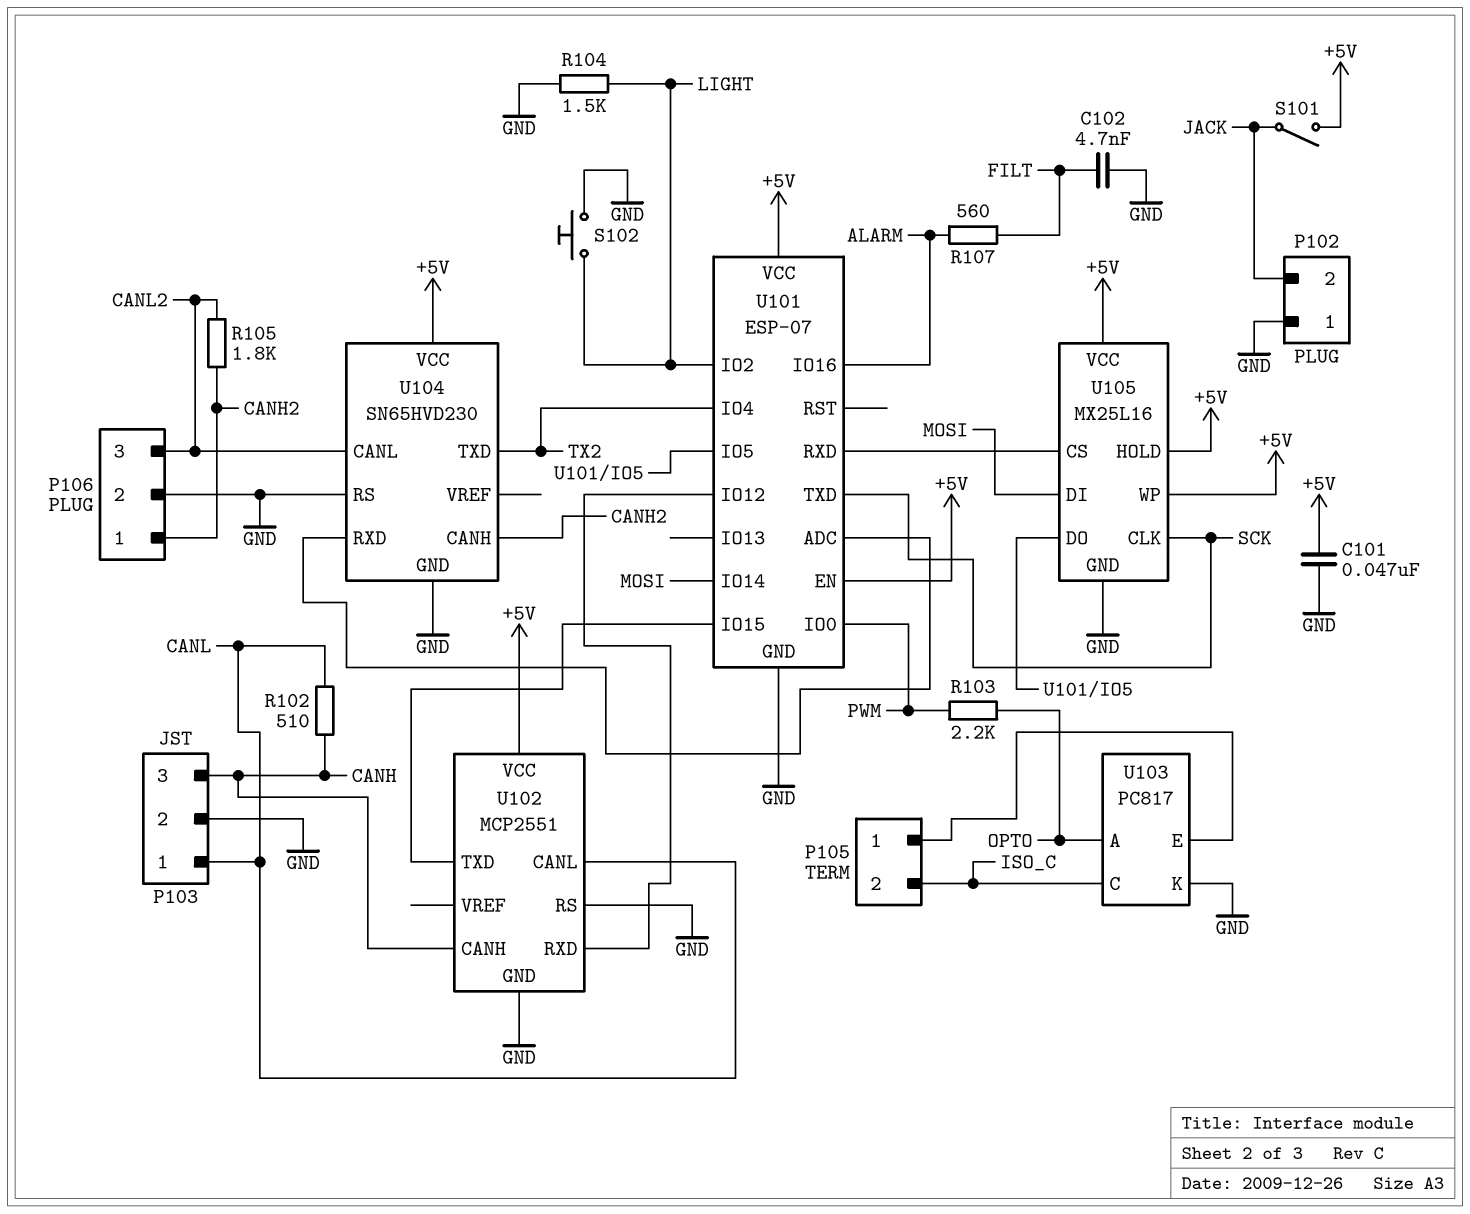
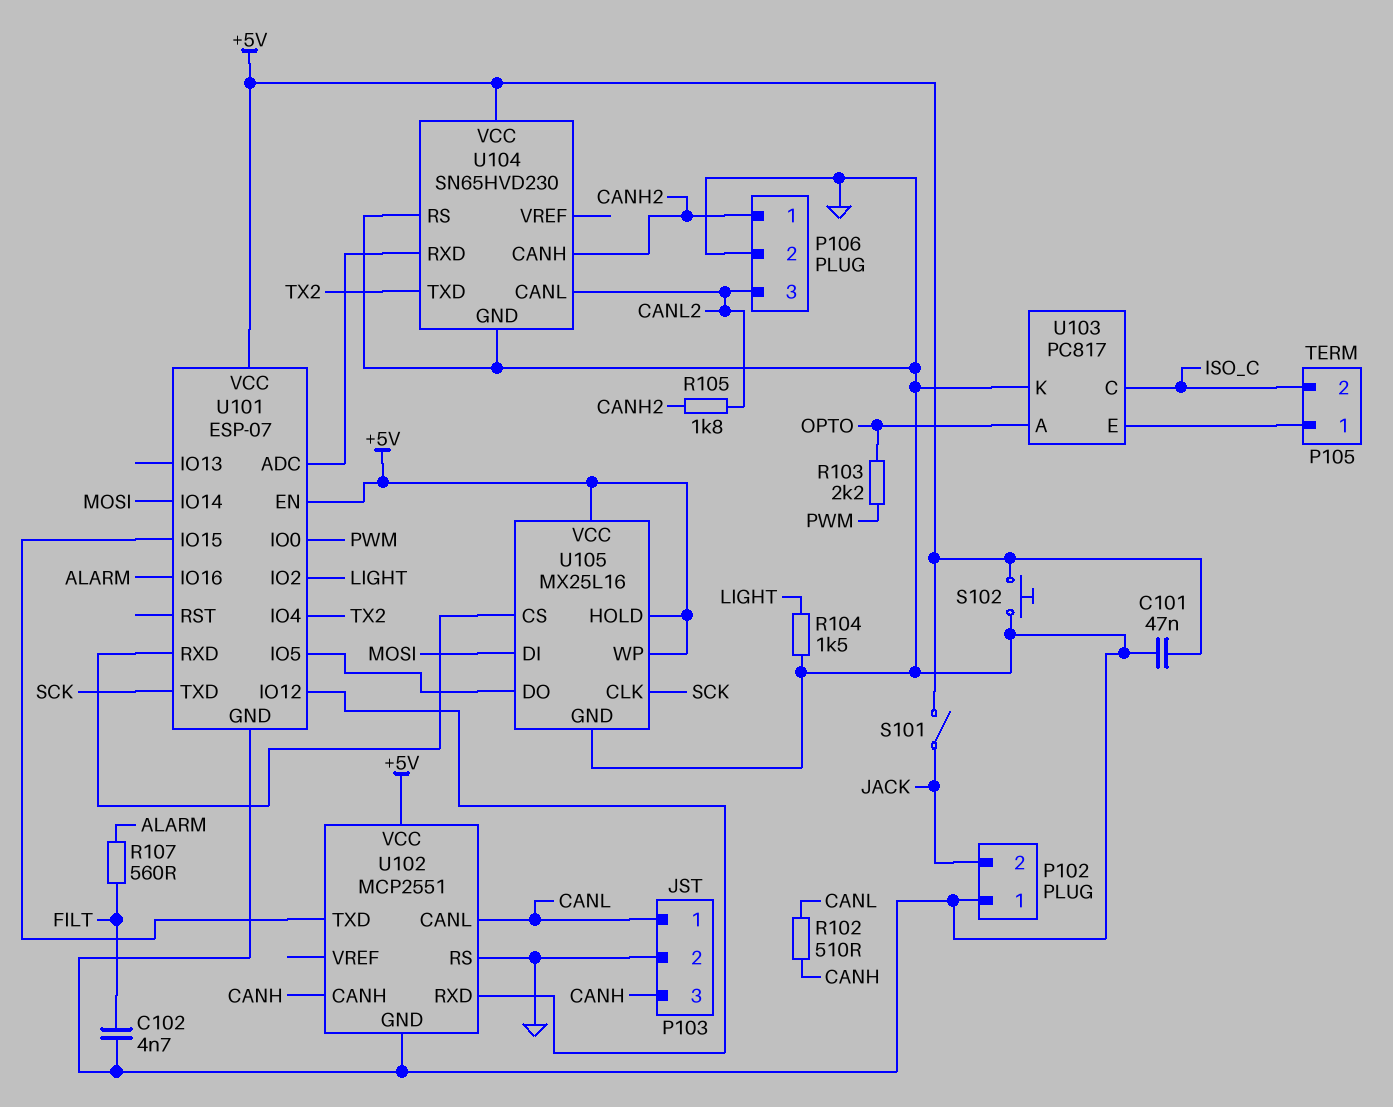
S102: button (GND, LIGHT) -> button (+5V, GND)

